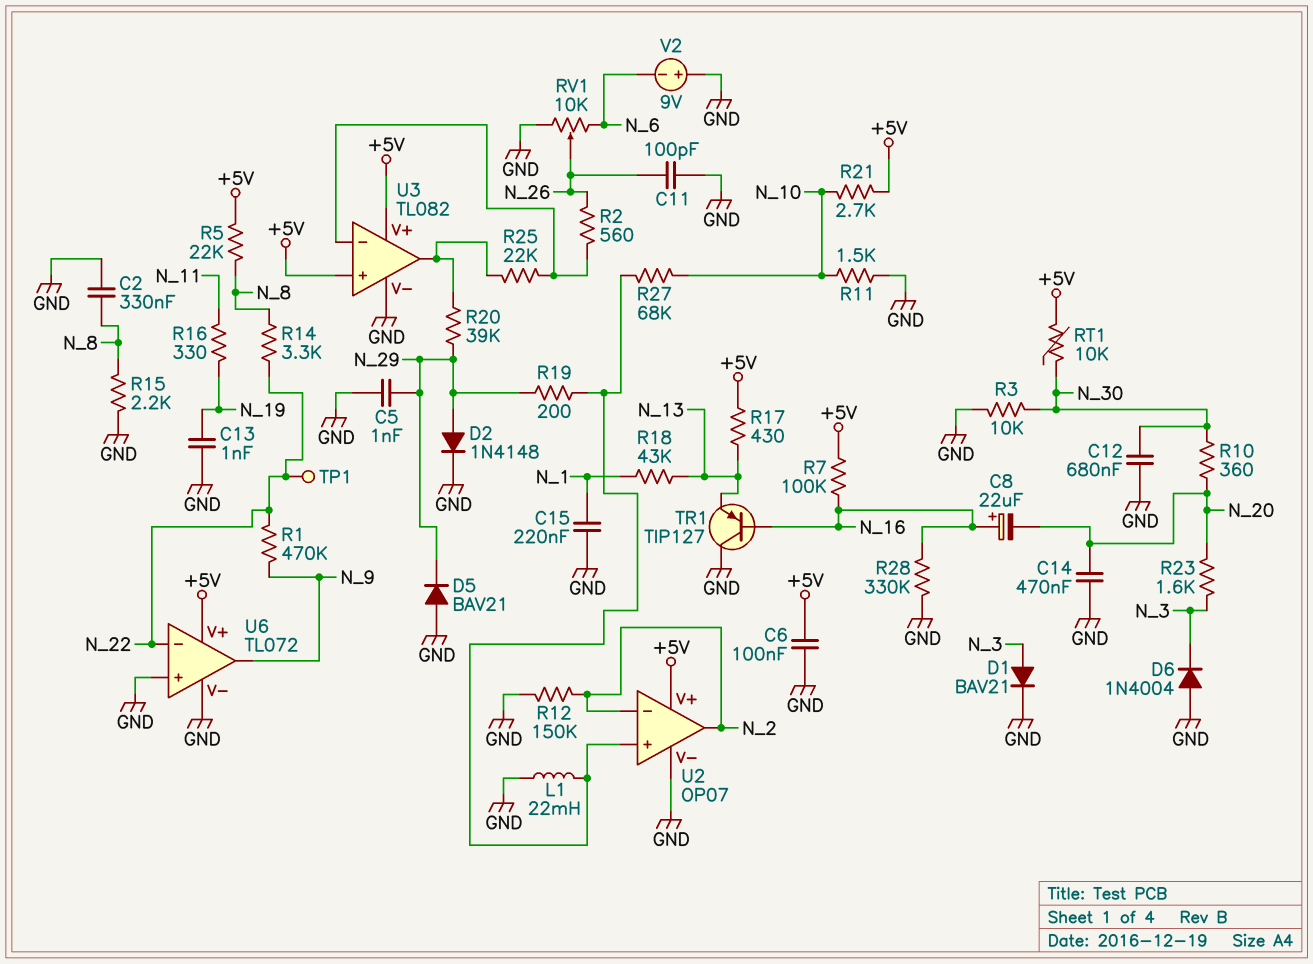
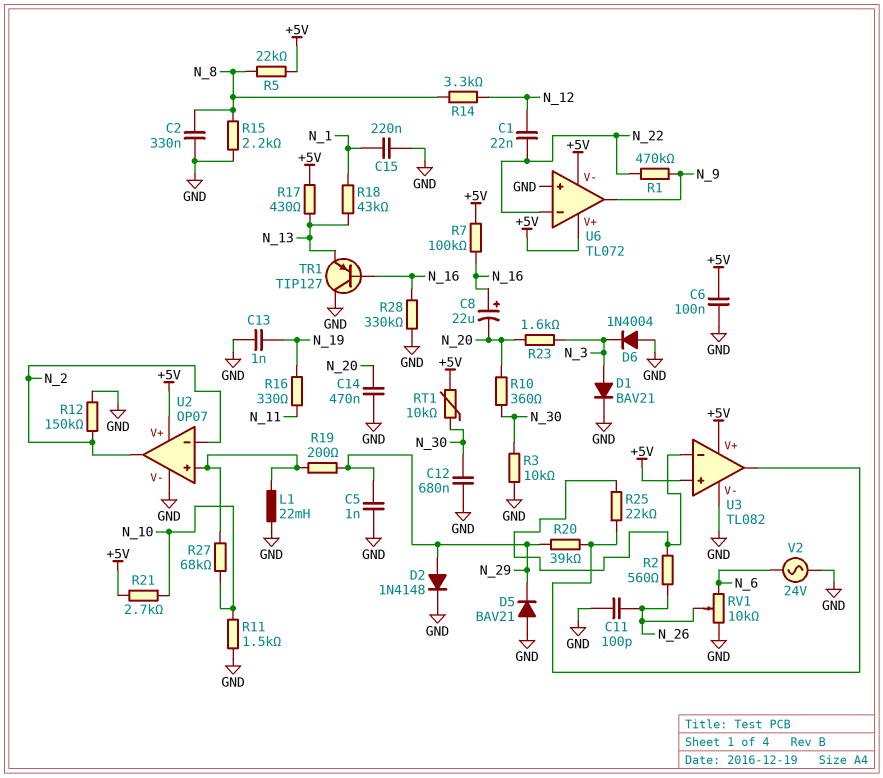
C1: none -> 22nF (N_12, N_22)
R14: 3.3k (N_8, N_22) -> 3.3k (N_8, N_12)
TP1: test point (N_22) -> none
U6 pin V-: GND -> +5V
V2: 9V (plus GND, minus N_6) -> AC 24V (GND, N_6)

